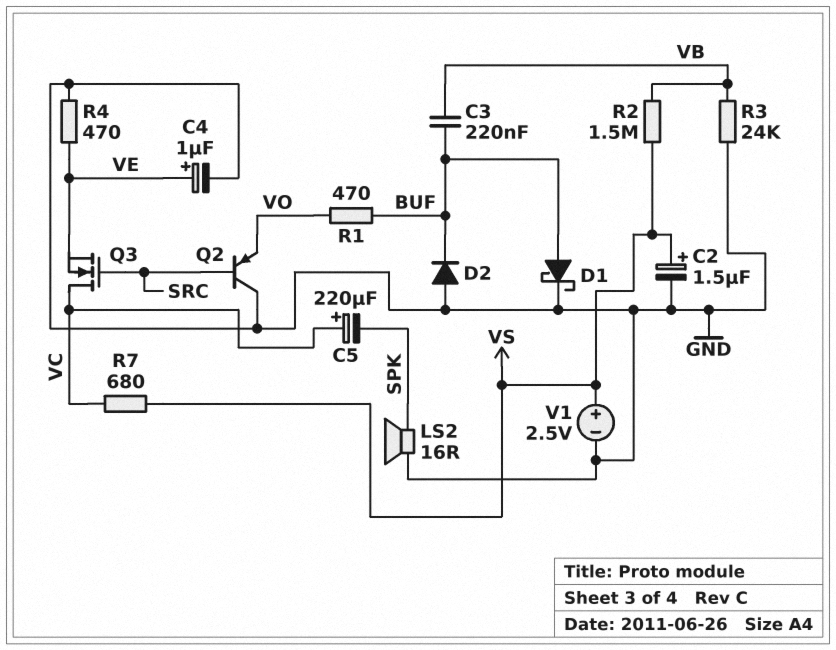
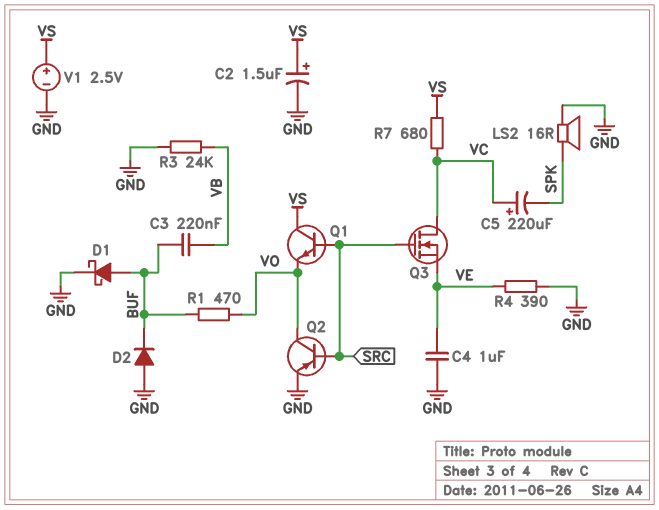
C4: 1uF (plus VE, minus GND) -> 1uF (GND, VE)
Q1: none -> NPN (B SRC, C VS, E VO)
Q2: PNP (B SRC, C GND, E VO) -> PNP (B SRC, C VO, E GND)
R2: 1.5M (VB, VS) -> none
R4: 470 (GND, VE) -> 390 (GND, VE)

